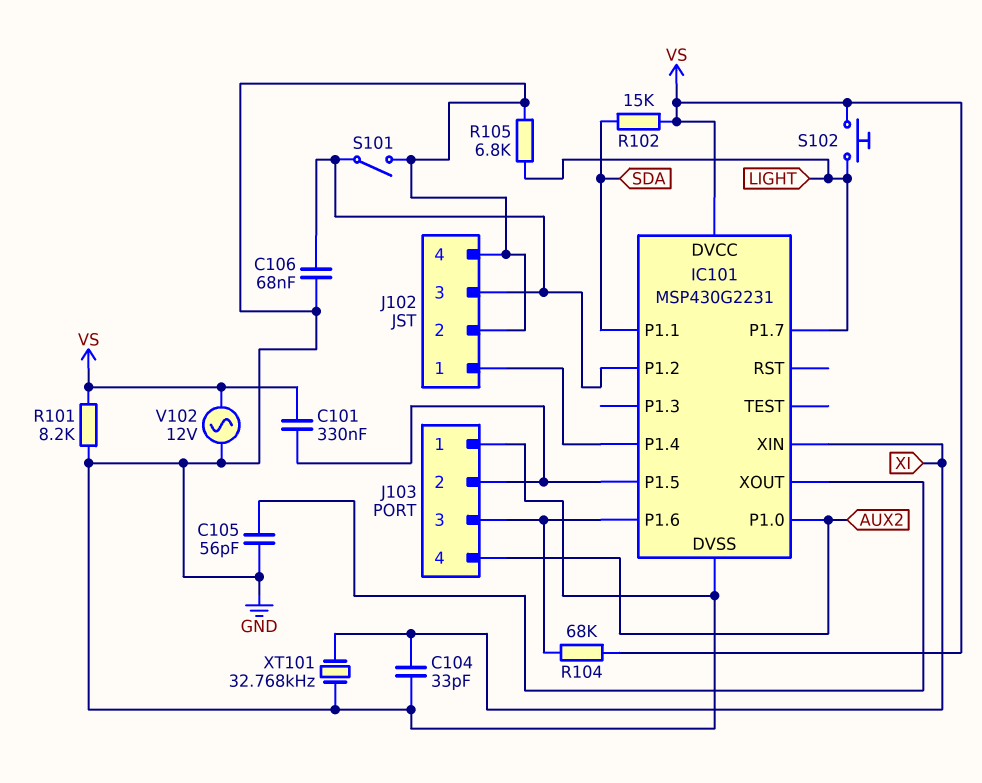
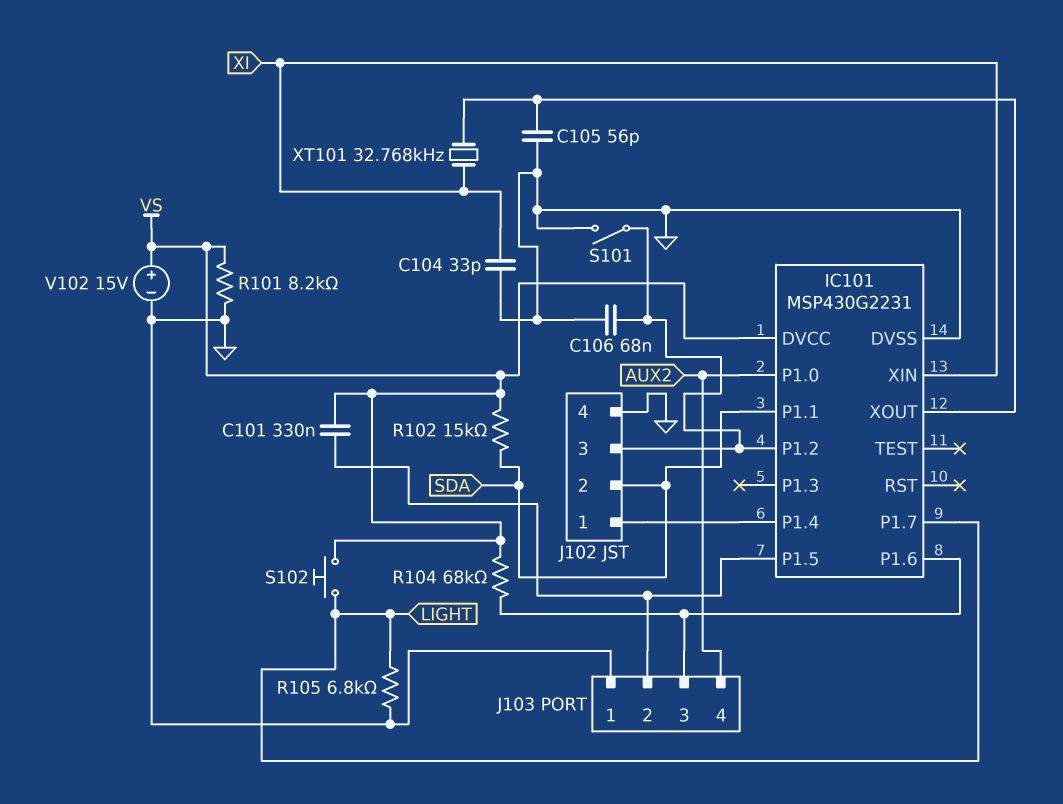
J102 pin 2: GND -> SDA
V102: AC 12V (GND, VS) -> 15V (plus VS, minus GND)
XT101: 32.768kHz (GND, XI) -> 32.768kHz (IC101/XOUT, XI)

